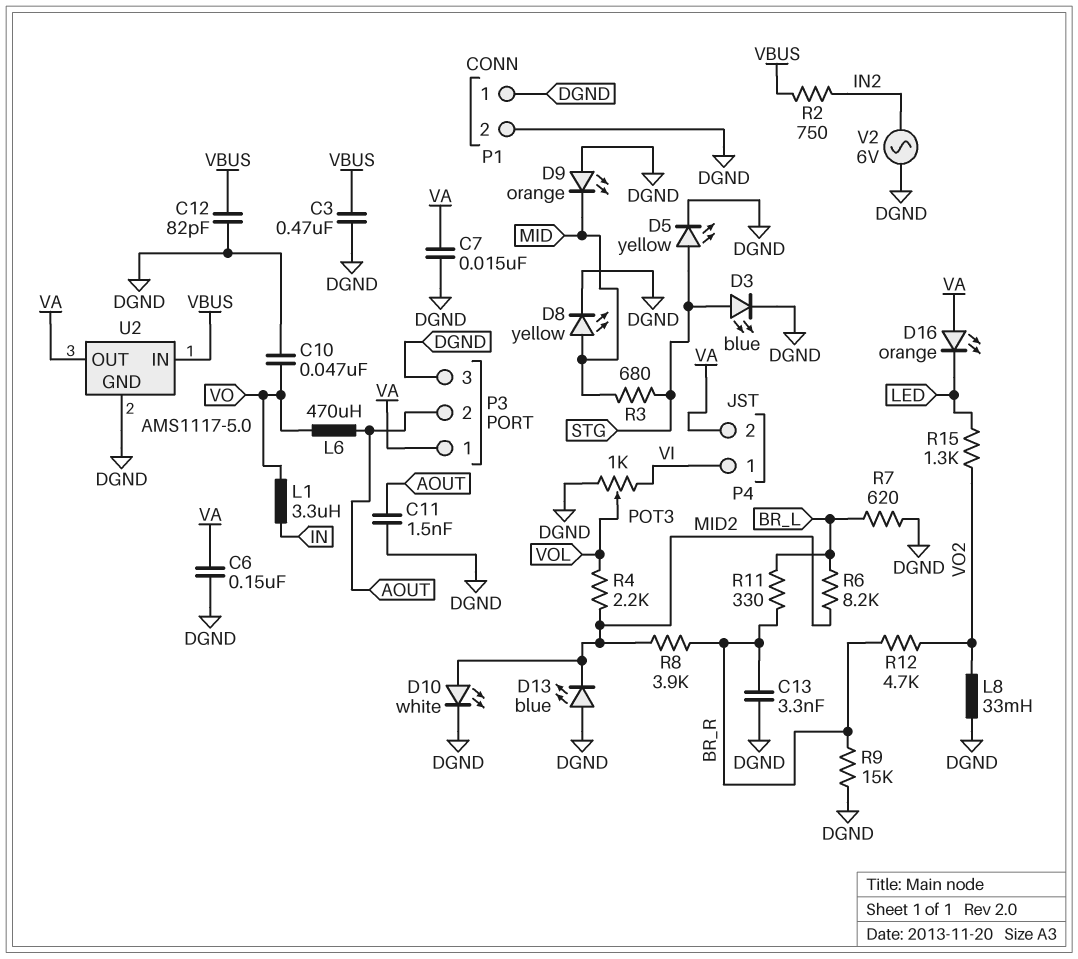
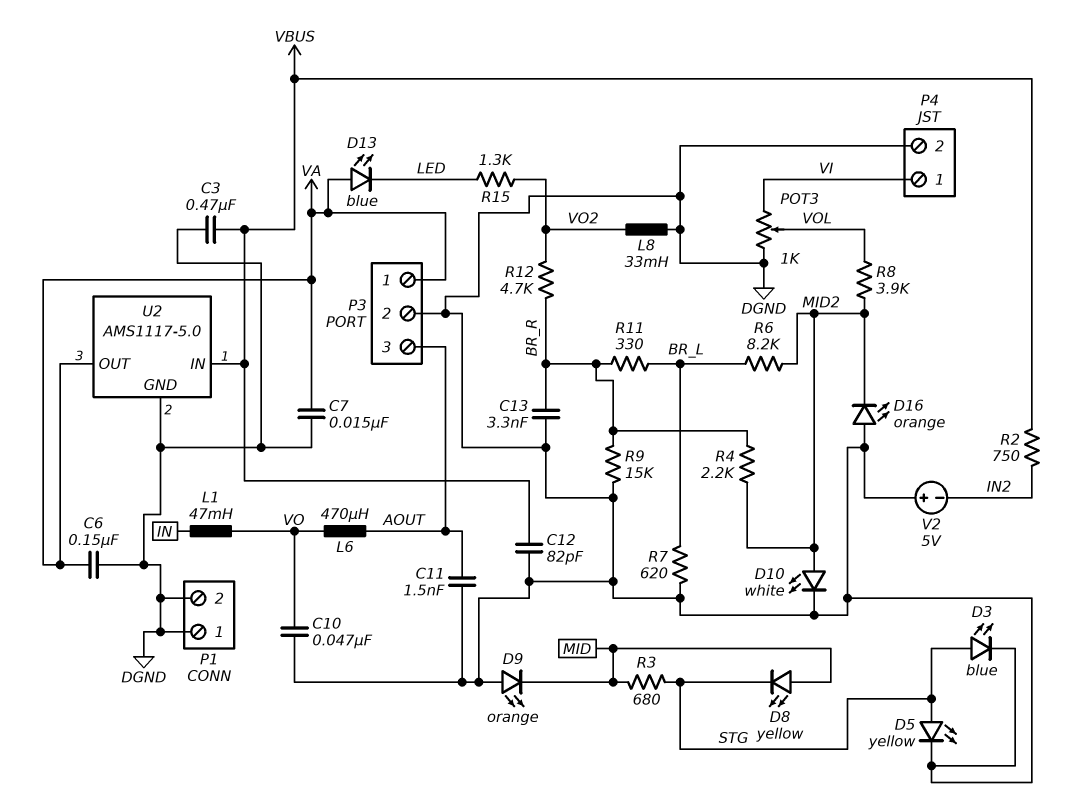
D8: LED yellow (A MID, K DGND) -> LED yellow (A MID, K STG)
D13: LED blue (A DGND, K MID2) -> LED blue (A VA, K LED)
D16: LED orange (A VA, K LED) -> LED orange (A DGND, K MID2)
L1: 3.3uH (IN, VO) -> 47mH (IN, VO)
P3 pin 2: AOUT -> DGND
P3 pin 3: DGND -> AOUT
P4 pin 2: VA -> DGND
R4: 2.2k (MID2, VOL) -> 2.2k (BR_R, MID2)
R8: 3.9k (BR_R, MID2) -> 3.9k (MID2, VOL)
V2: AC 6V (DGND, IN2) -> 5V (plus DGND, minus IN2)

